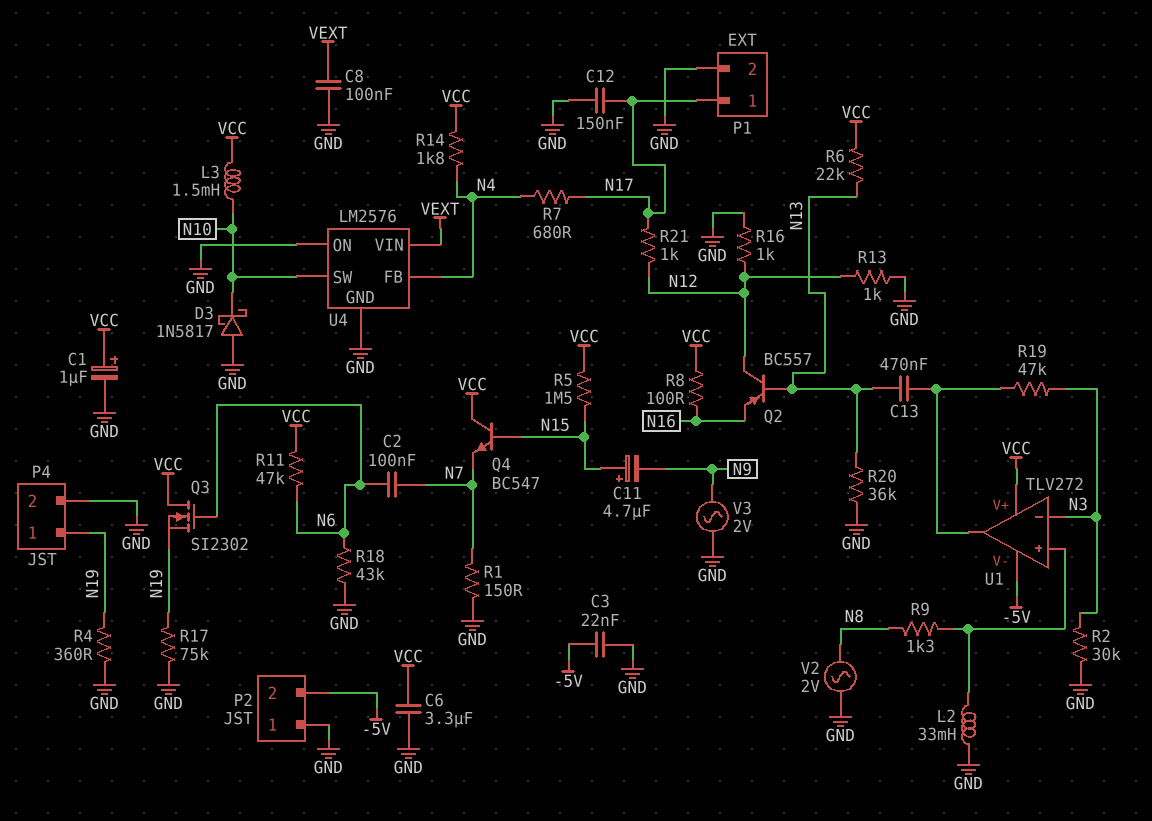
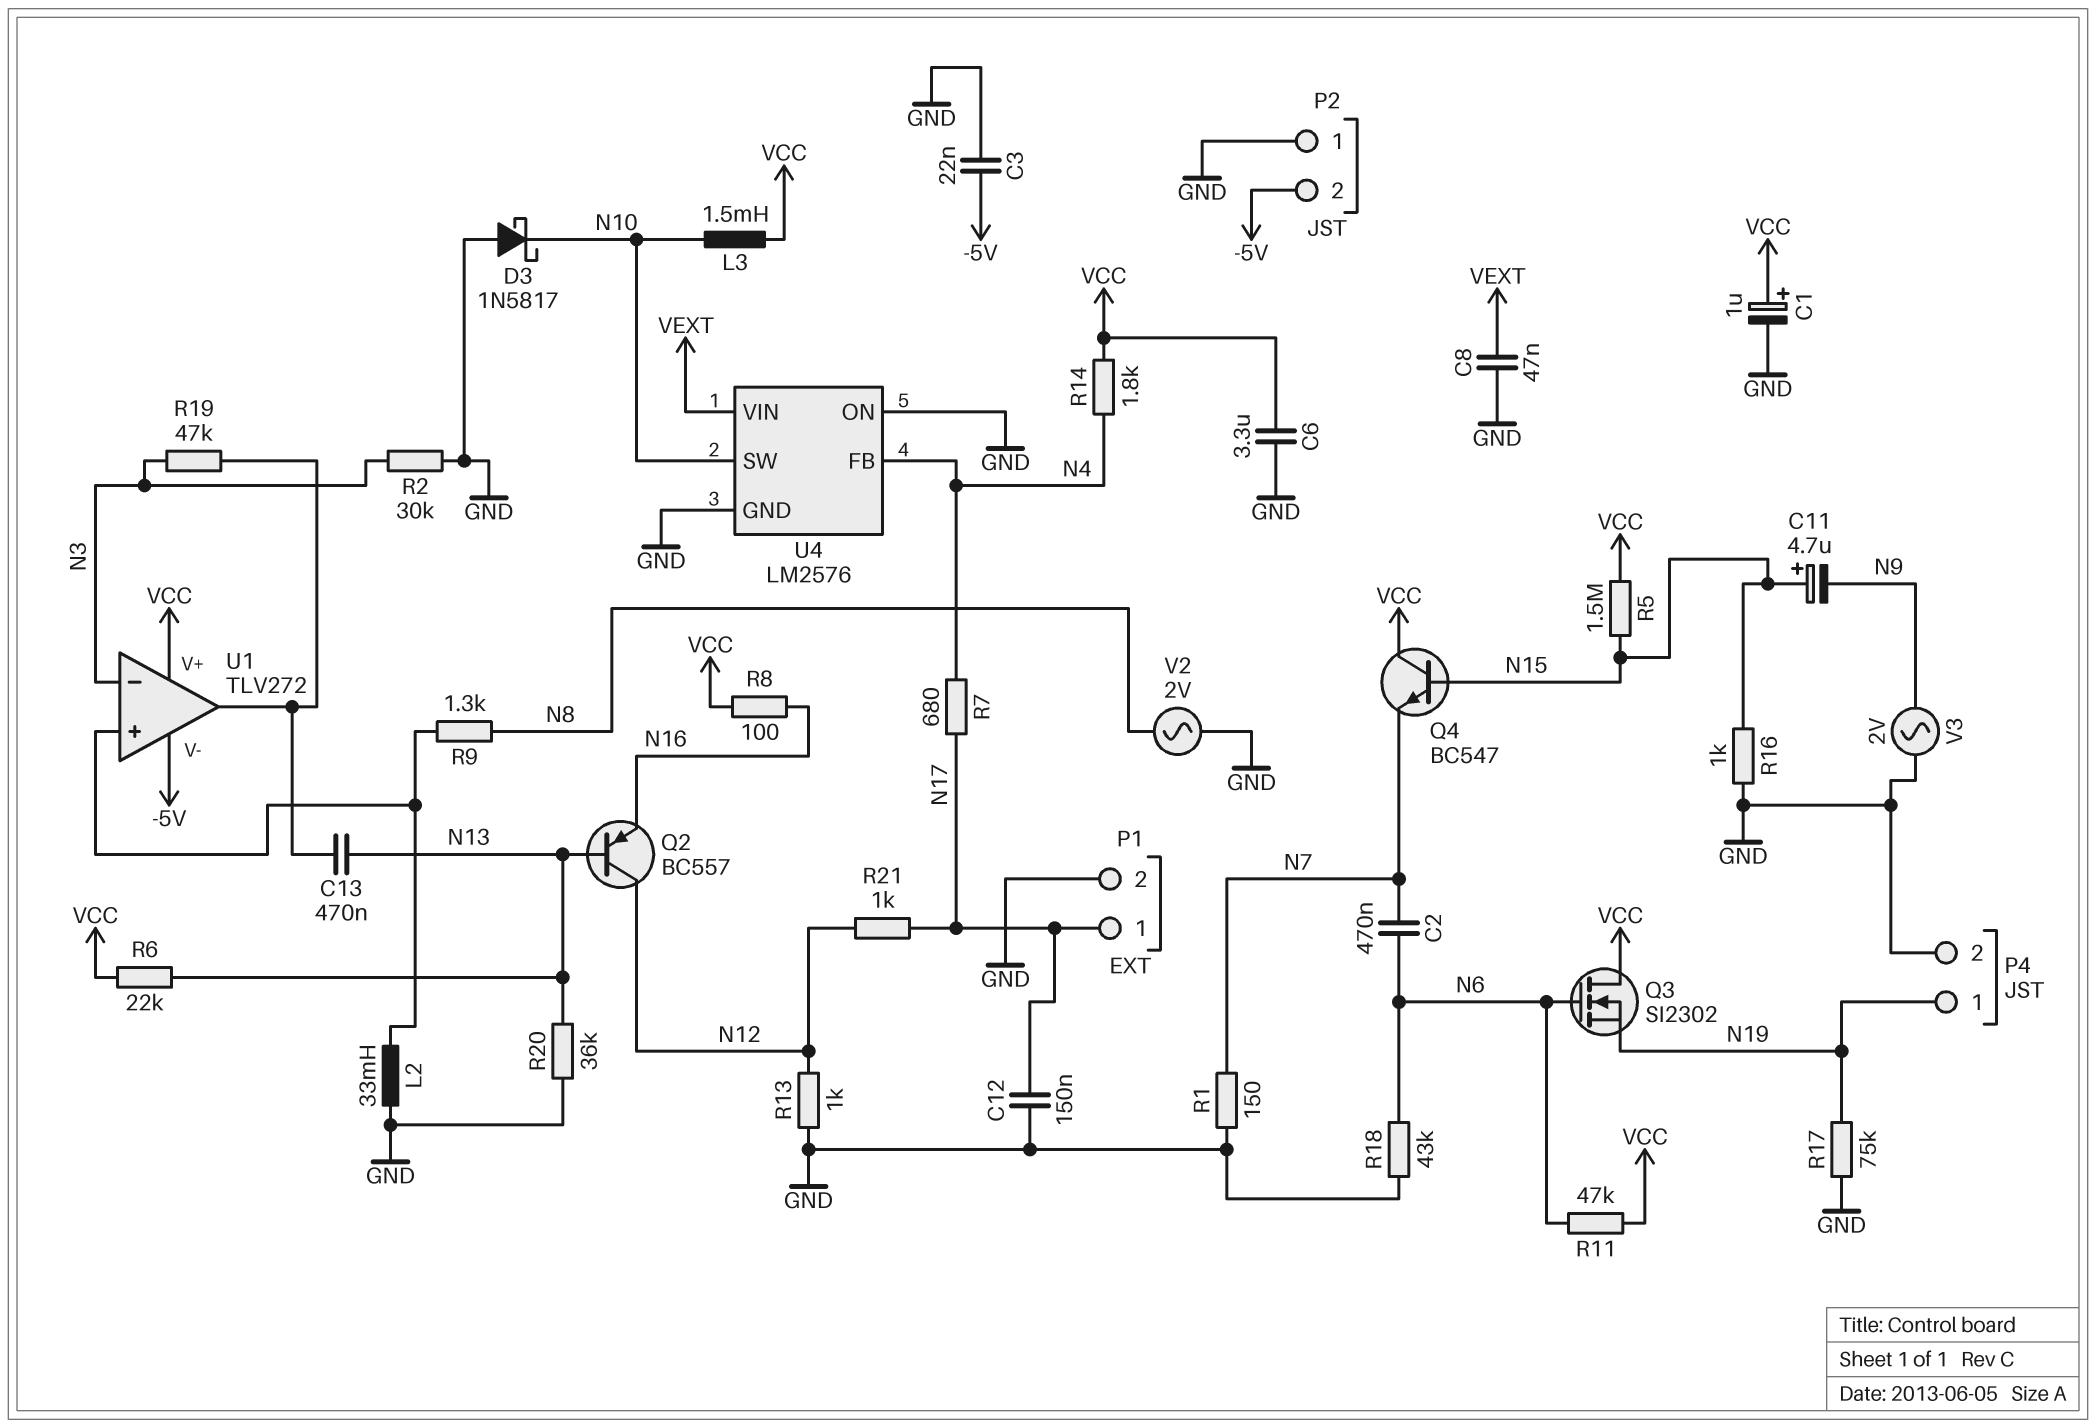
C2: 100nF (N6, N7) -> 470nF (N6, N7)
C8: 100nF (GND, VEXT) -> 47nF (GND, VEXT)
R4: 360 (GND, N19) -> none
R16: 1k (GND, N12) -> 1k (GND, N15)

